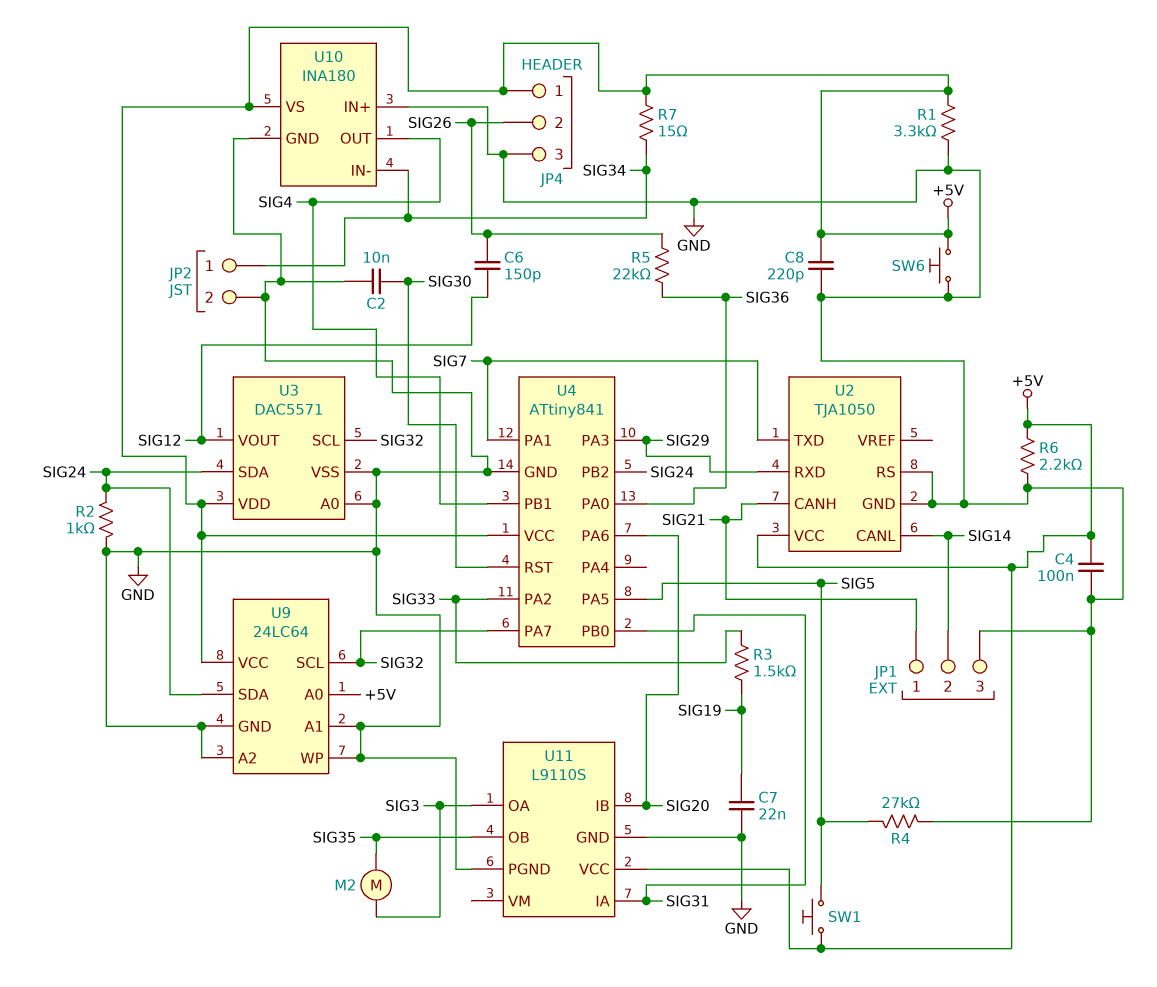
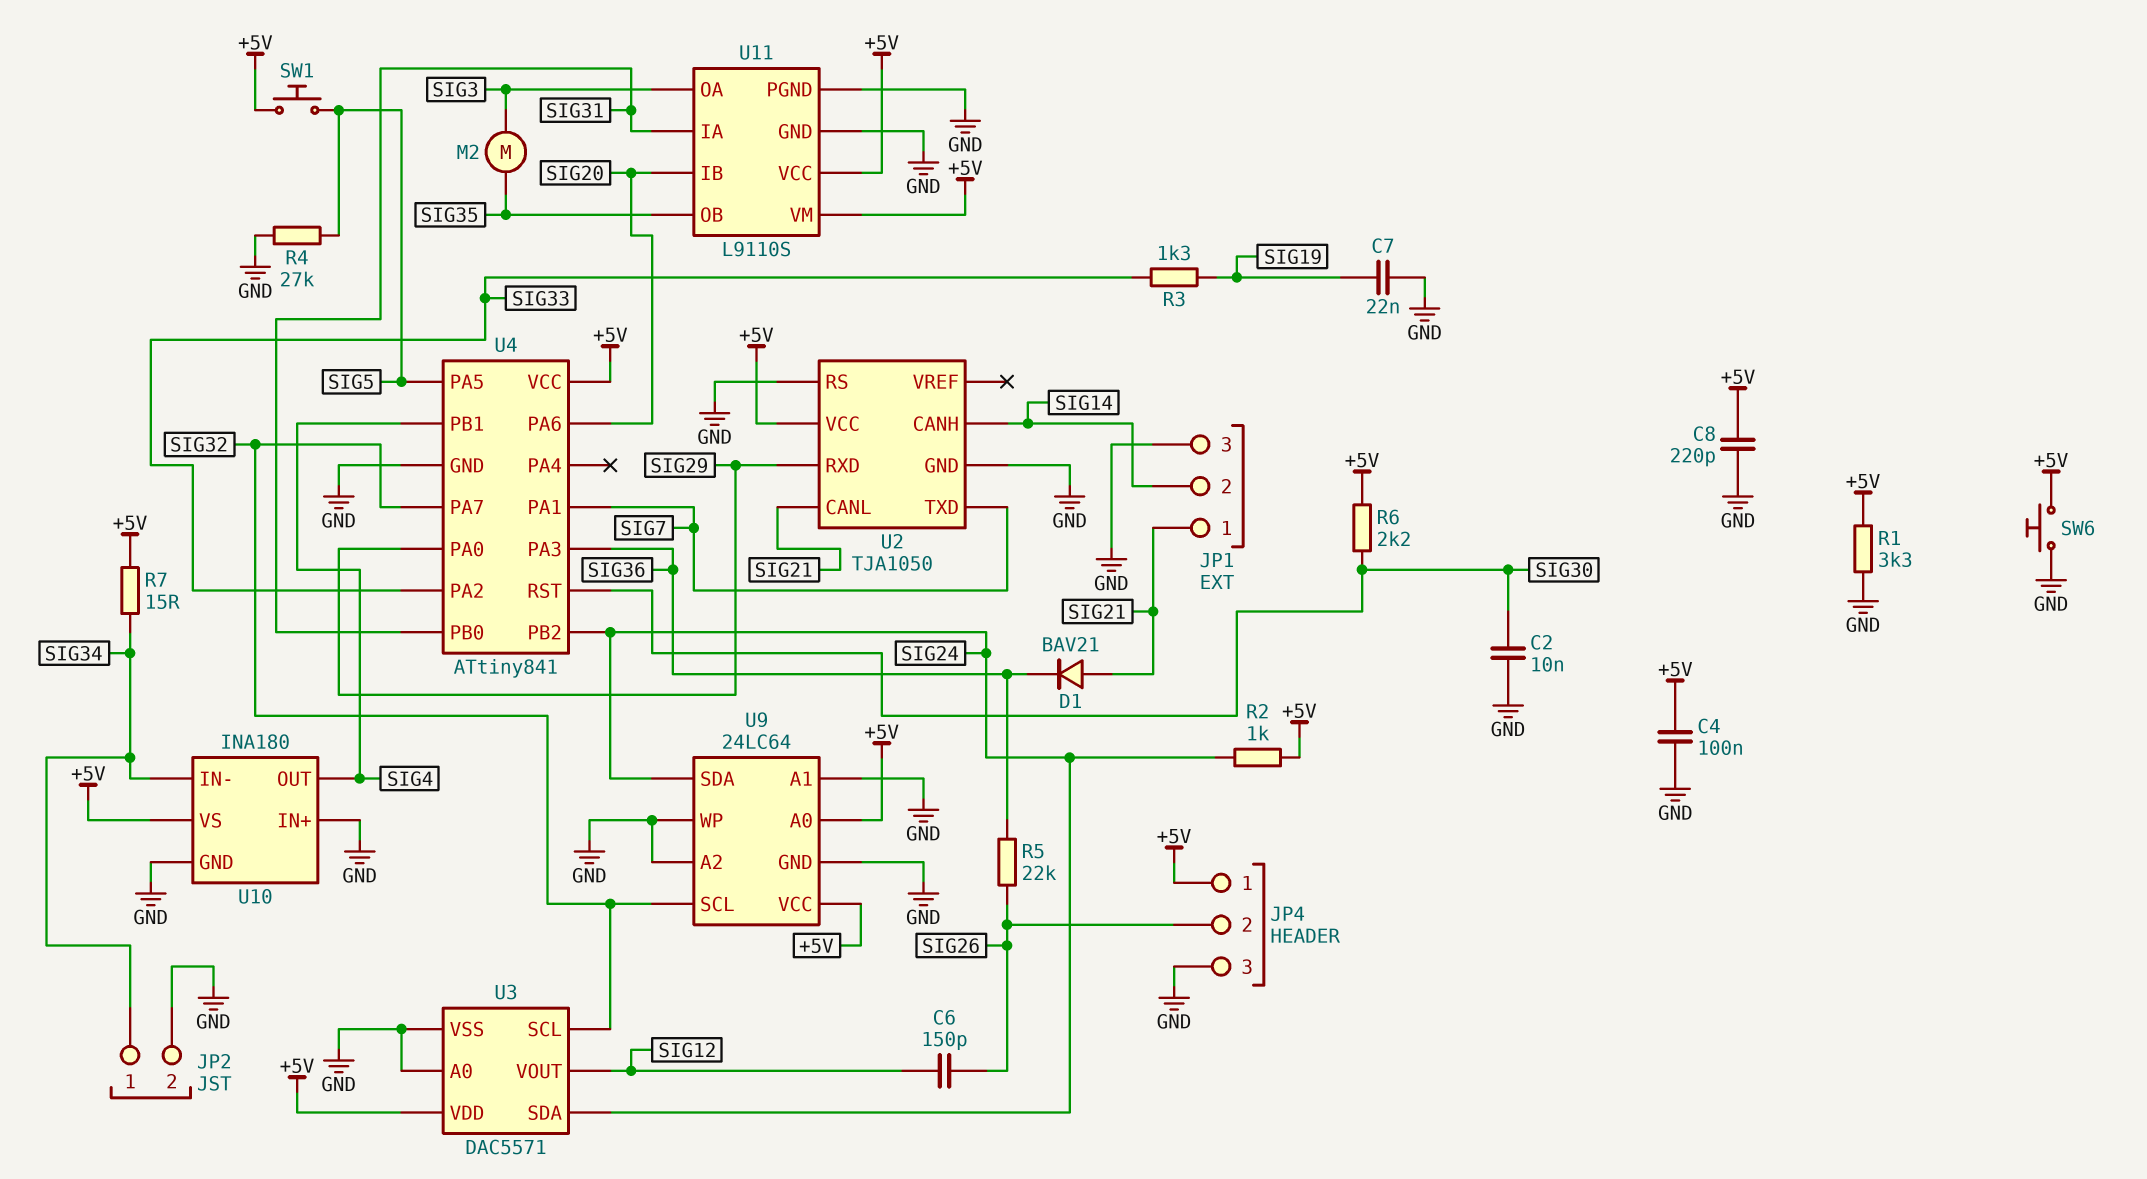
D1: none -> diode BAV21 (A SIG21, K SIG36)
R2: 1k (GND, SIG24) -> 1k (+5V, SIG24)
R3: 1.5k (SIG19, SIG33) -> 1.3k (SIG19, SIG33)
R6: 2.2k (+5V, GND) -> 2.2k (+5V, SIG30)
U2 pin CANH: SIG21 -> SIG14
U2 pin CANL: SIG14 -> SIG21
U4 pin PA0: SIG36 -> SIG29
U4 pin PA3: SIG29 -> SIG36
U11 pin VM: none -> +5V

